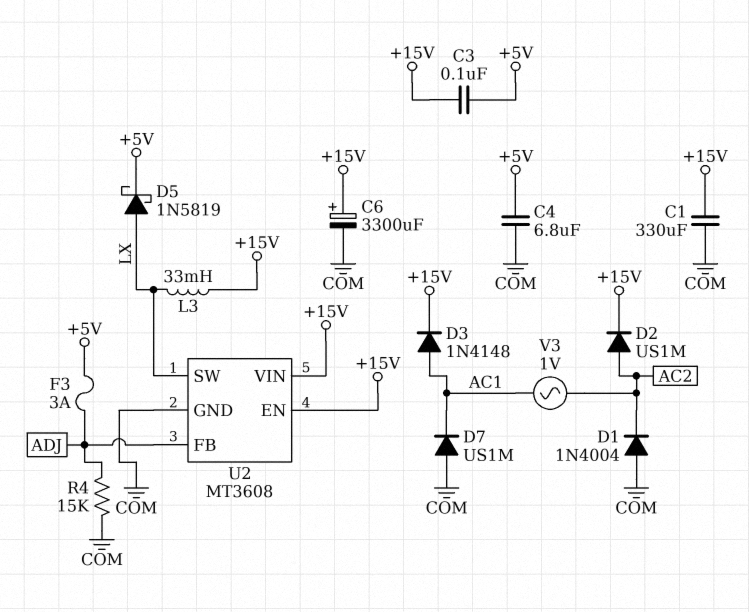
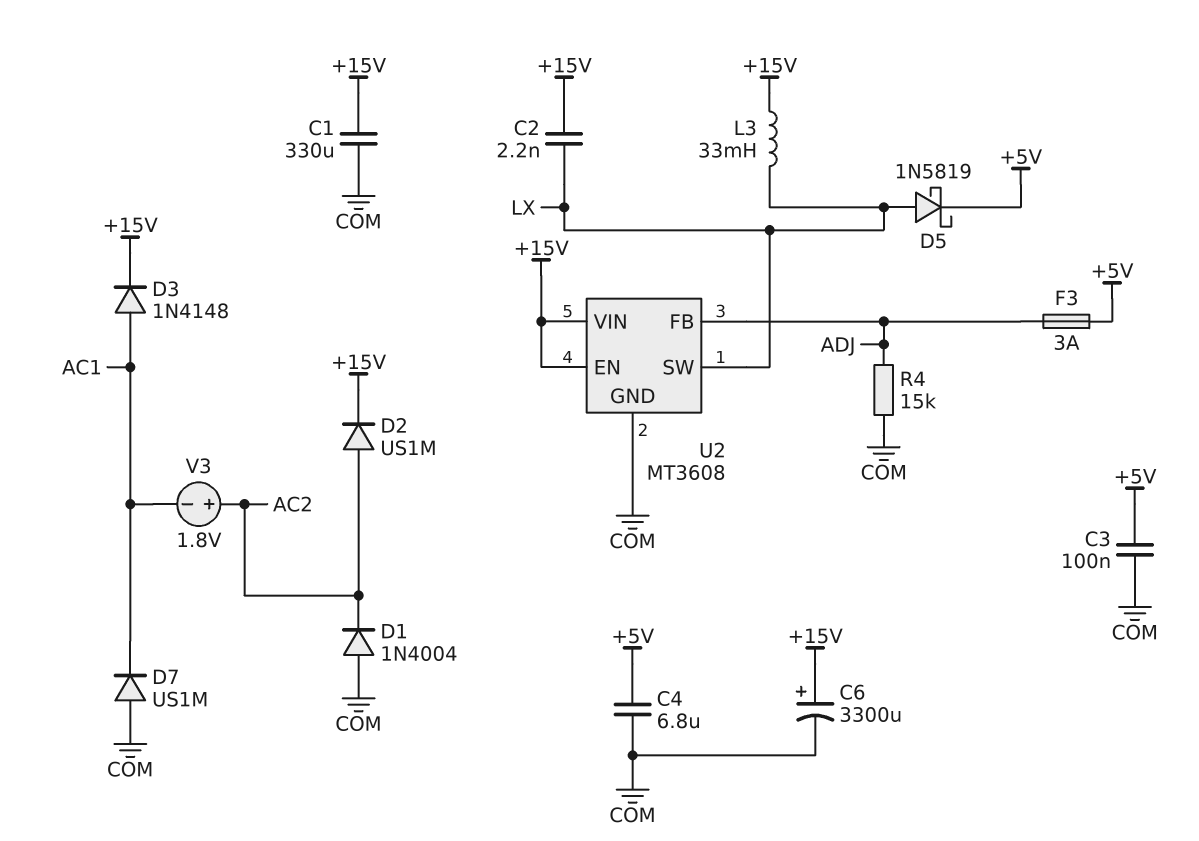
C2: none -> 2.2nF (+15V, LX)
C3: 100nF (+5V, +15V) -> 100nF (+5V, COM)
V3: AC 1V (AC1, AC2) -> 1.8V (plus AC2, minus AC1)

